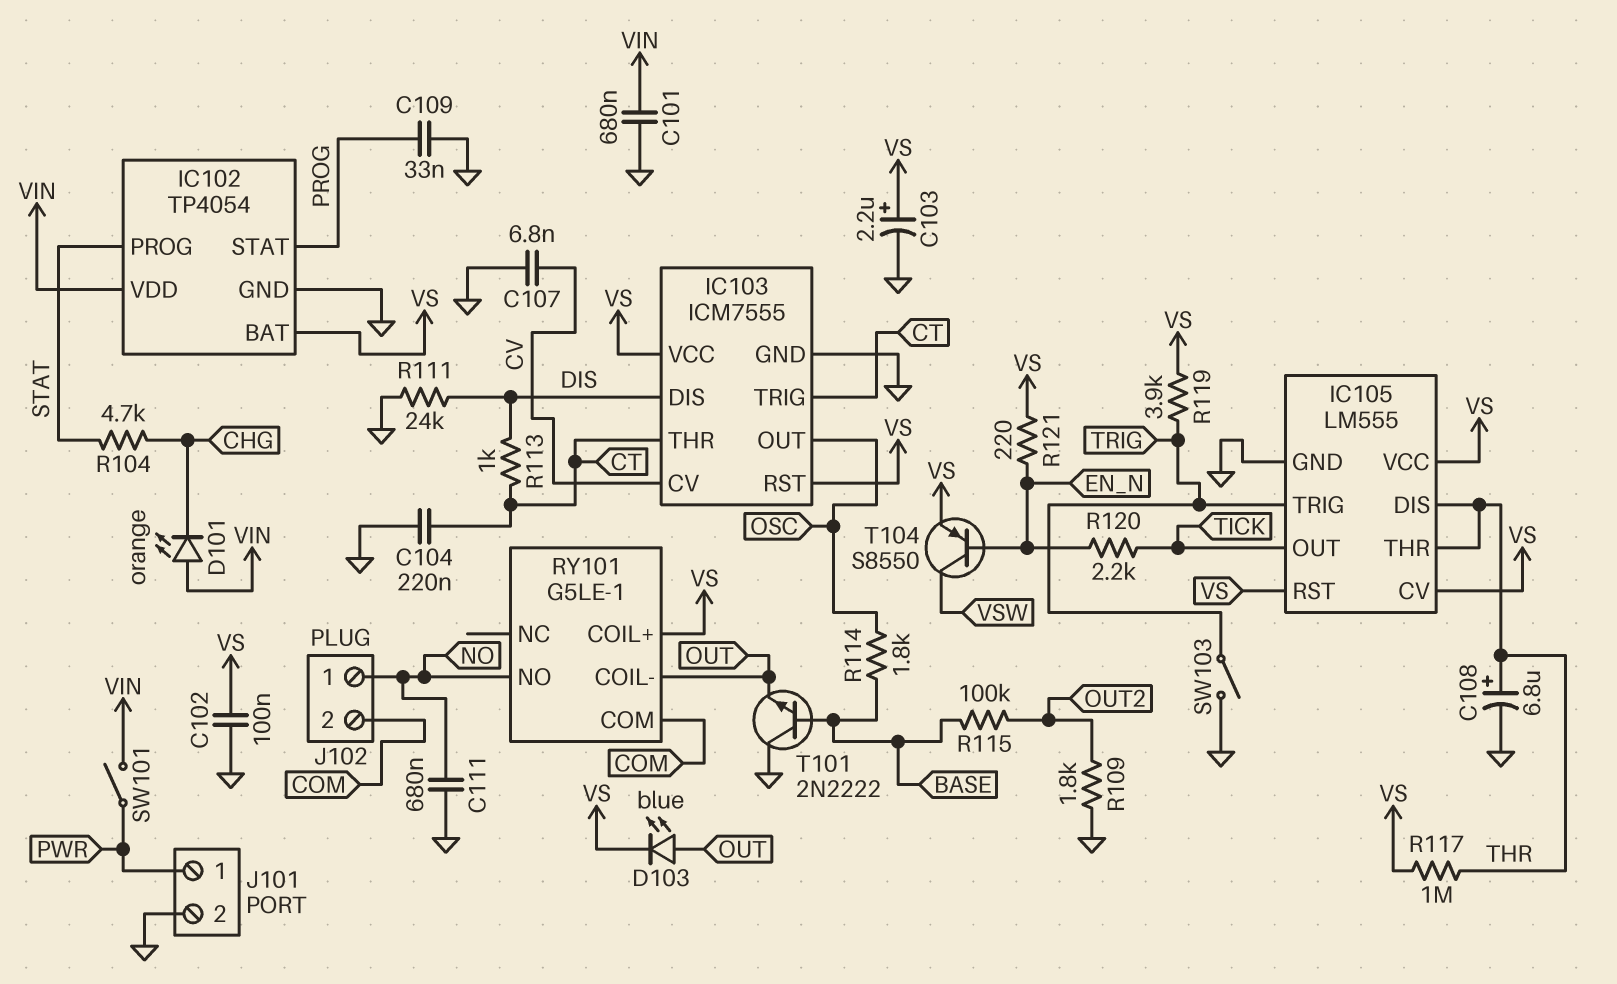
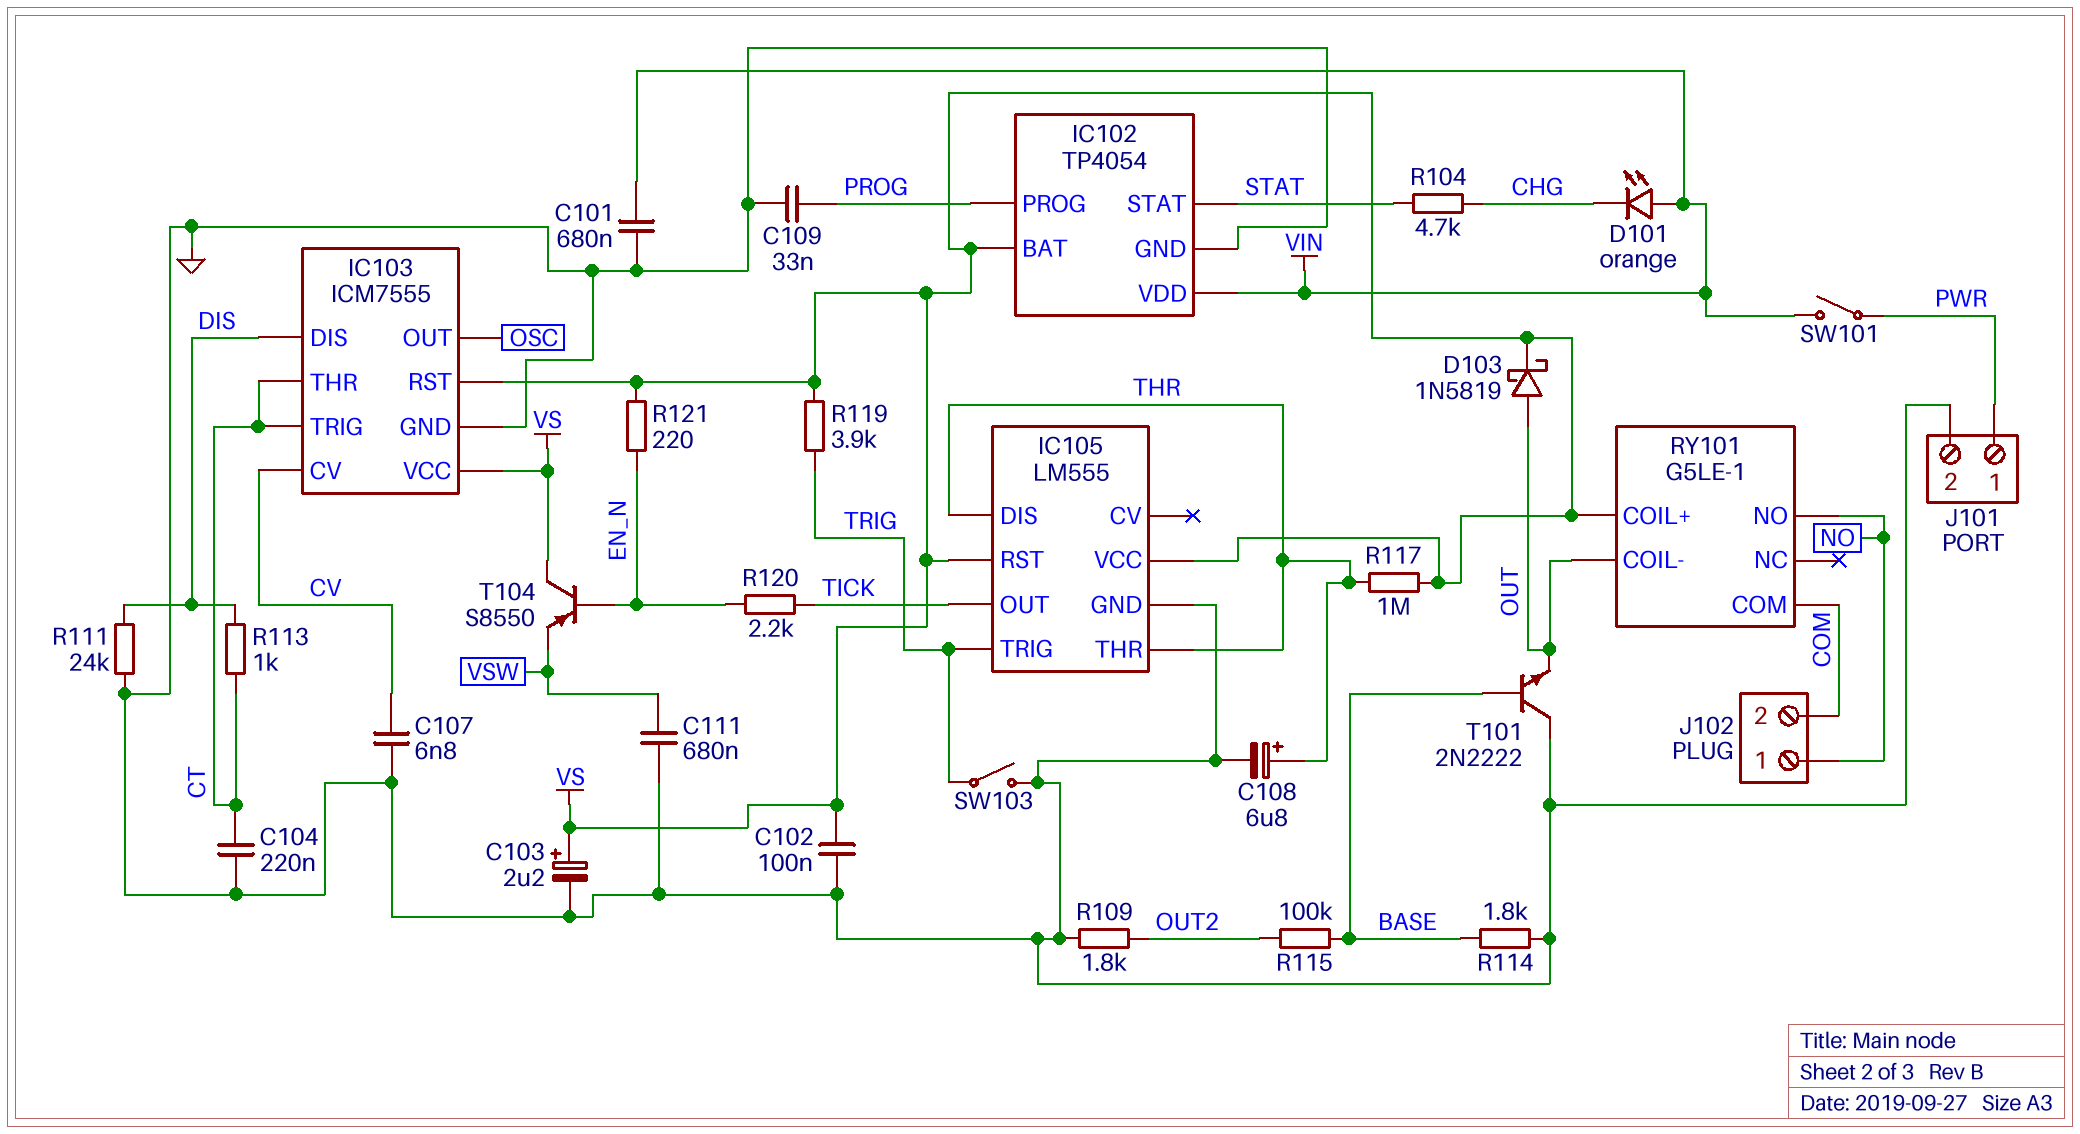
C111: 680nF (GND, NO) -> 680nF (GND, VSW)
D103: LED blue (A OUT, K VS) -> schottky 1N5819 (A OUT, K VS)
IC102 pin PROG: STAT -> PROG
IC102 pin STAT: PROG -> STAT
IC105 pin CV: VS -> none
R114: 1.8k (BASE, OSC) -> 1.8k (BASE, GND)
T104: PNP S8550 (B EN_N, C VSW, E VS) -> PNP S8550 (B EN_N, C VS, E VSW)

